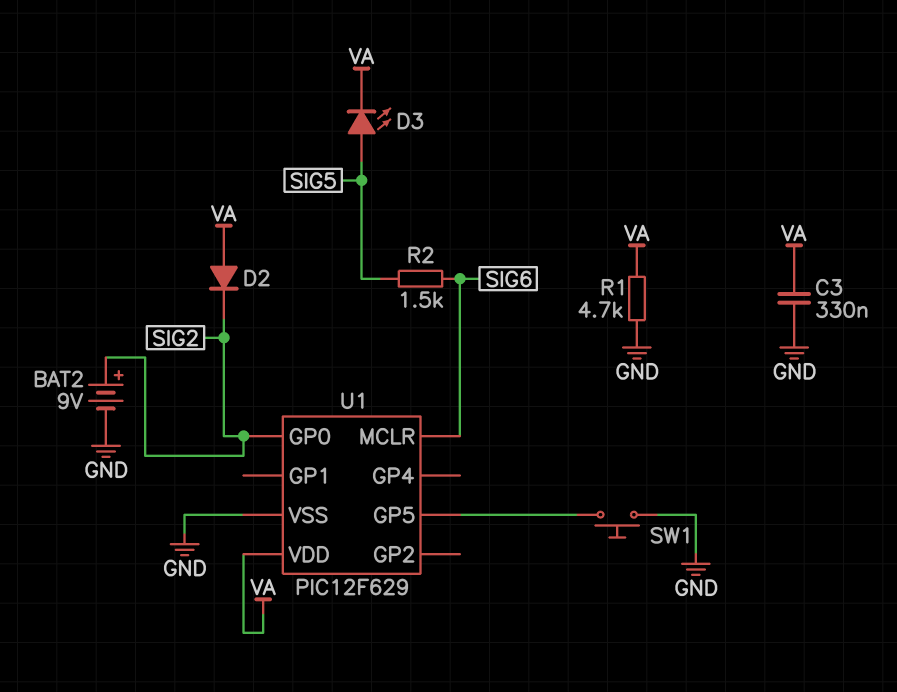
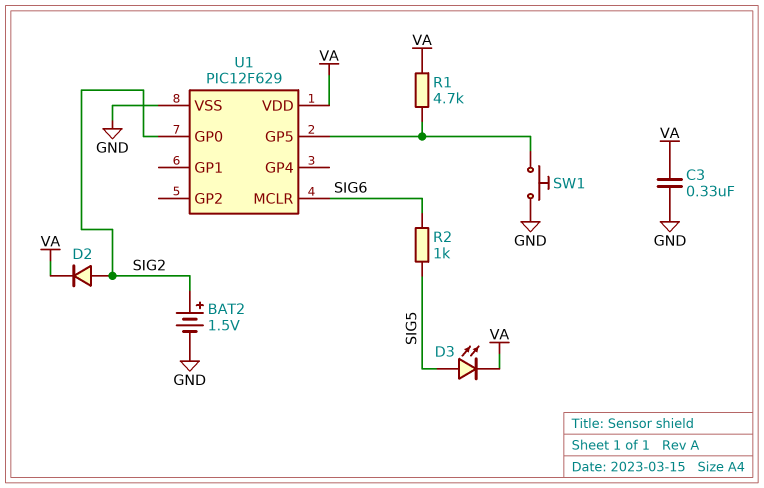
BAT2: 9V (plus SIG2, minus GND) -> 1.5V (plus SIG2, minus GND)
D2: diode (A VA, K SIG2) -> diode (A SIG2, K VA)
R1: 4.7k (GND, VA) -> 4.7k (U1/GP5, VA)
R2: 1.5k (SIG5, SIG6) -> 1k (SIG5, SIG6)

